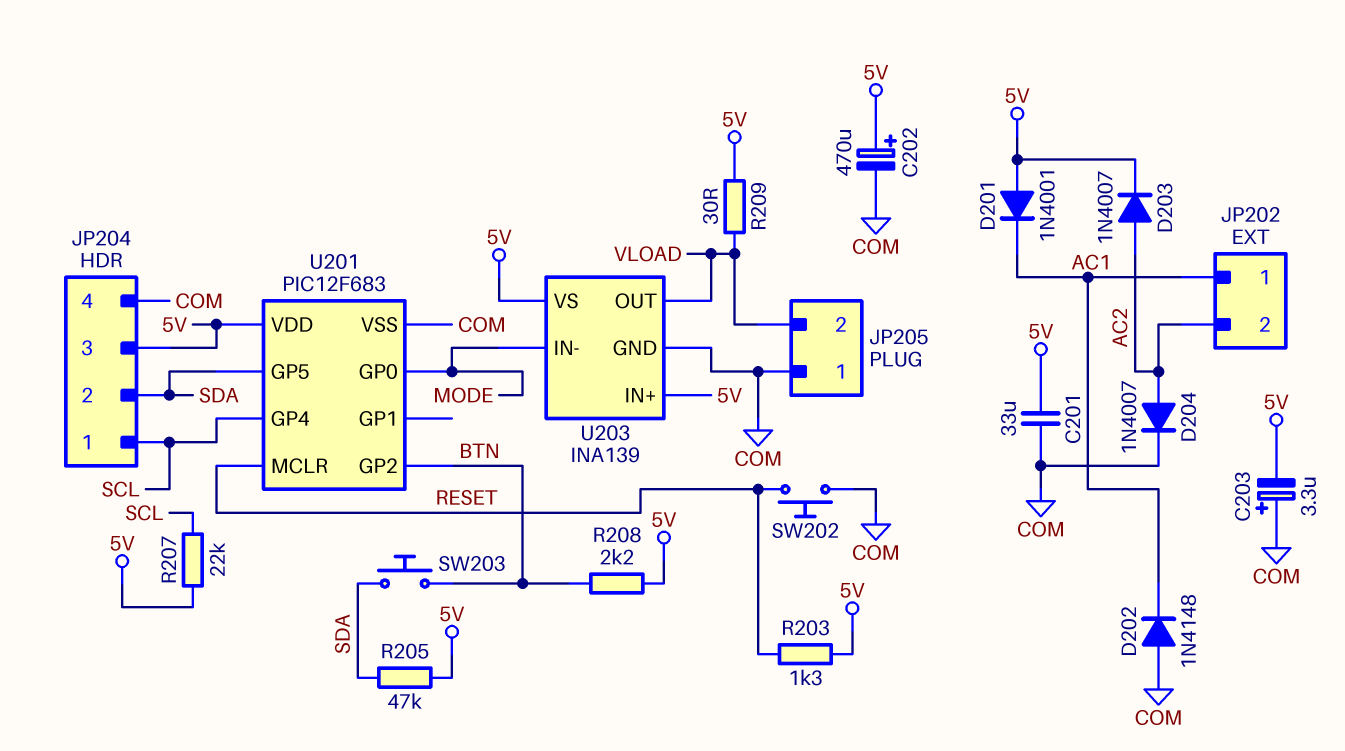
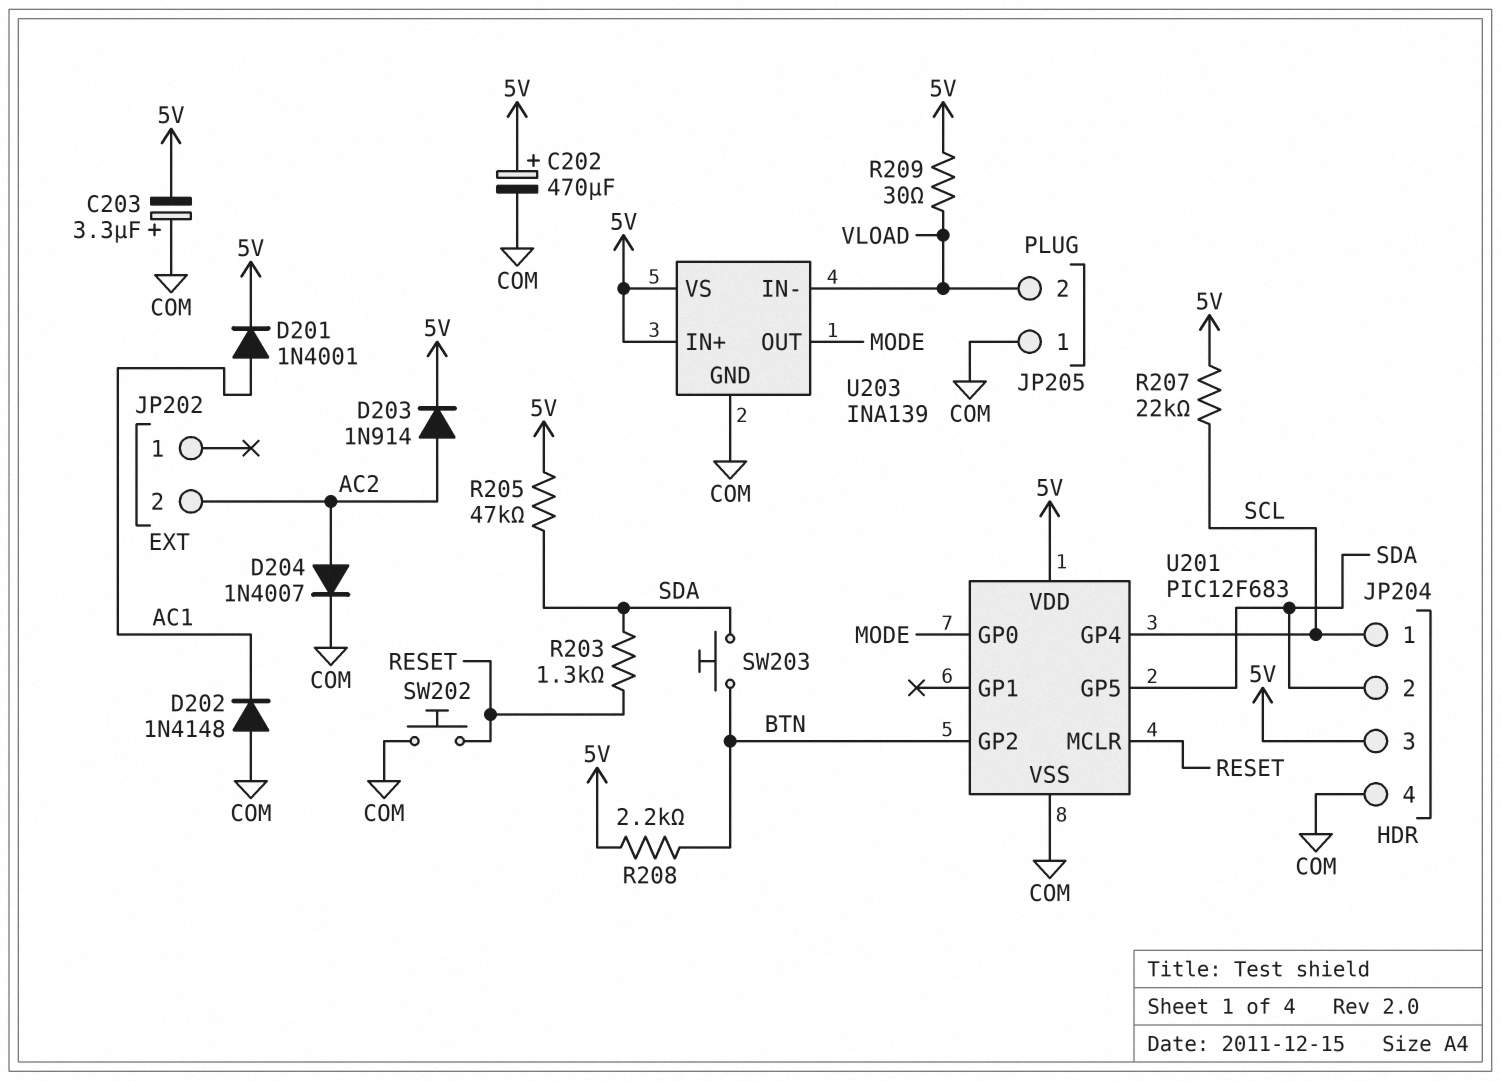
C201: 33uF (5V, COM) -> none
D201: diode 1N4001 (A 5V, K AC1) -> diode 1N4001 (A AC1, K 5V)
D203: diode 1N4007 (A AC2, K 5V) -> diode 1N914 (A AC2, K 5V)
JP202 pin 1: AC1 -> none
R203: 1.3k (5V, RESET) -> 1.3k (RESET, SDA)
U203 pin IN-: MODE -> VLOAD
U203 pin OUT: VLOAD -> MODE

